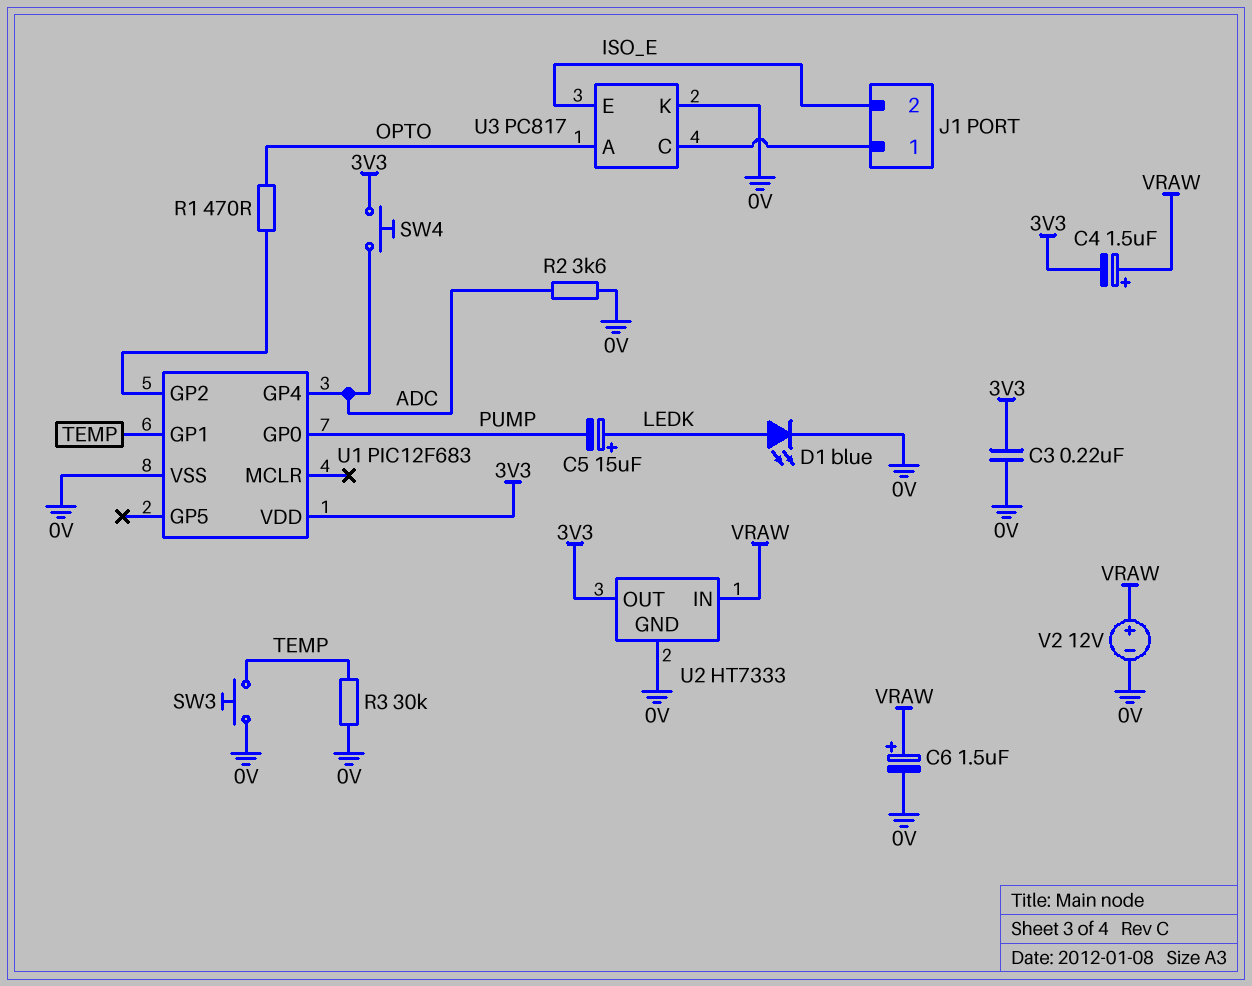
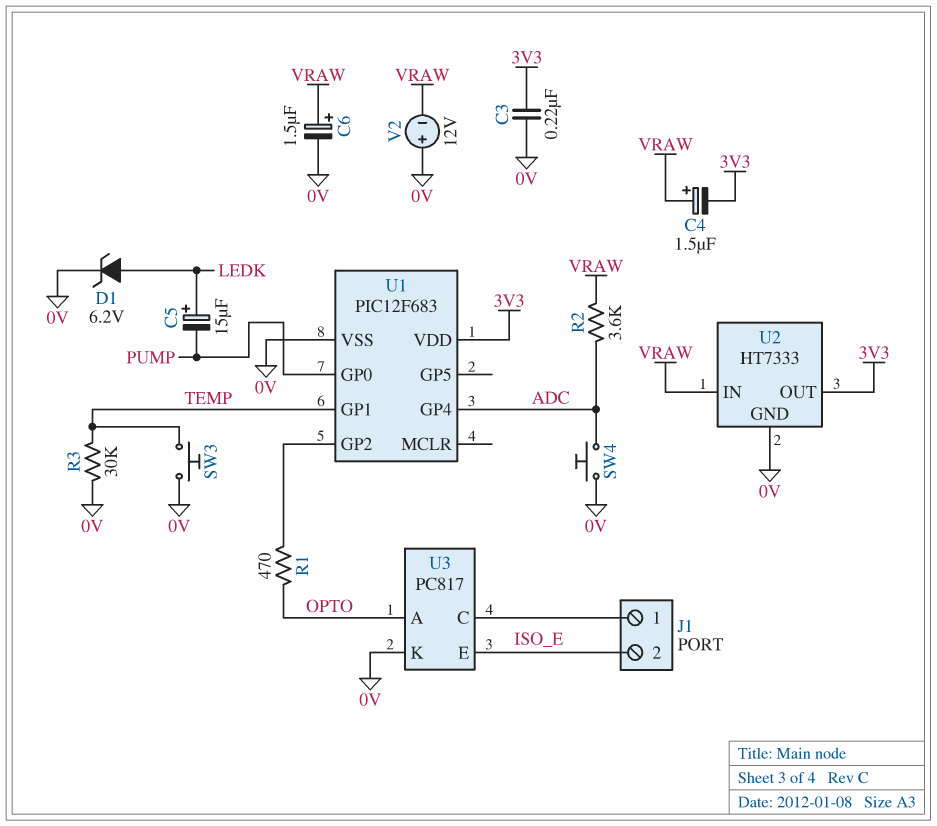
D1: LED blue (A LEDK, K 0V) -> zener 6.2V (A LEDK, K 0V)
R2: 3.6k (0V, ADC) -> 3.6k (ADC, VRAW)
SW4: button (3V3, ADC) -> button (0V, ADC)
V2: 12V (plus VRAW, minus 0V) -> 12V (plus 0V, minus VRAW)

